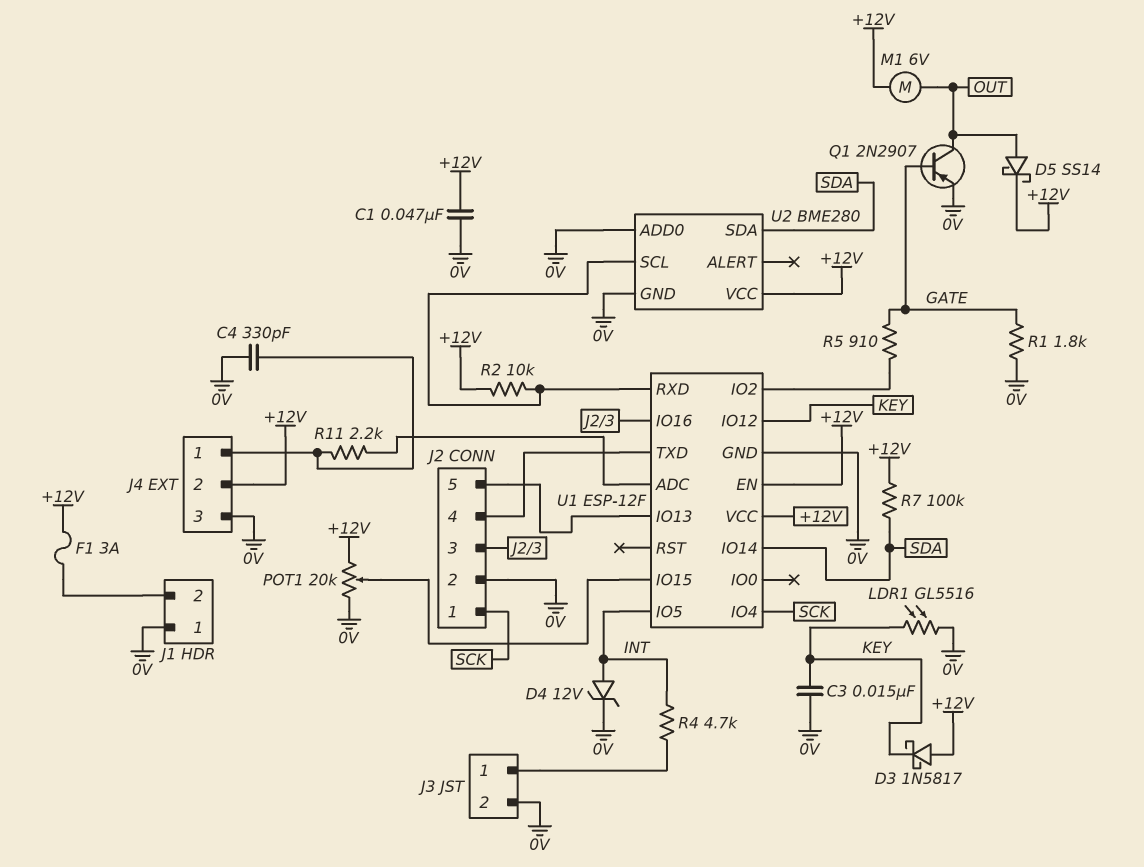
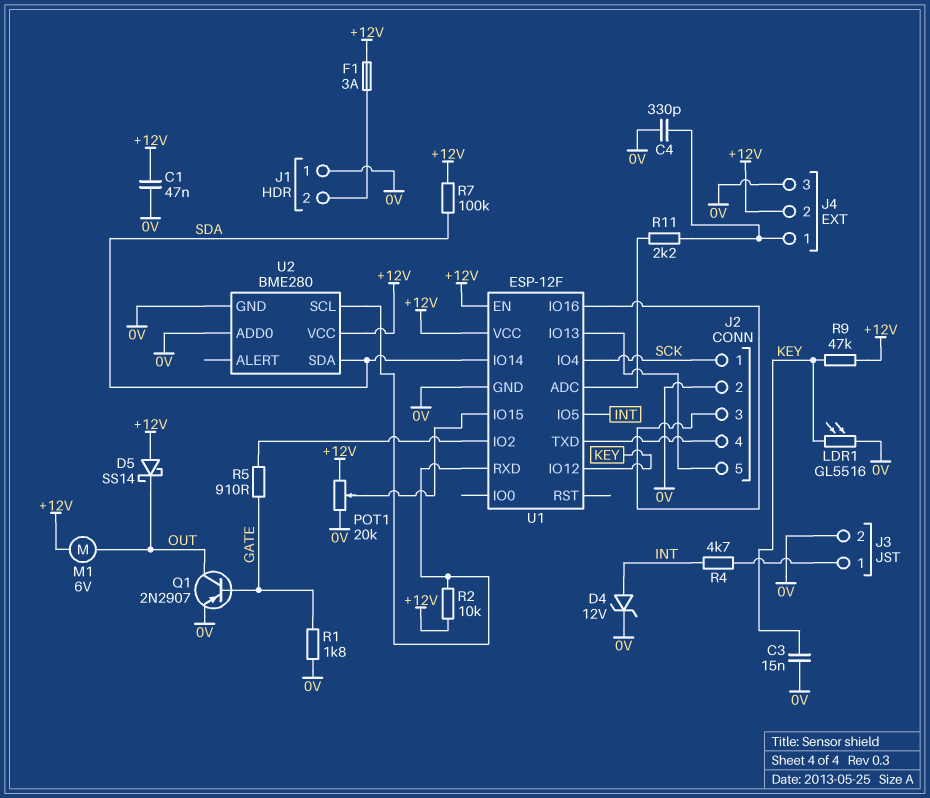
D3: schottky 1N5817 (A +12V, K KEY) -> none
D5: schottky SS14 (A OUT, K +12V) -> schottky SS14 (A +12V, K OUT)
R9: none -> 47k (+12V, KEY)

